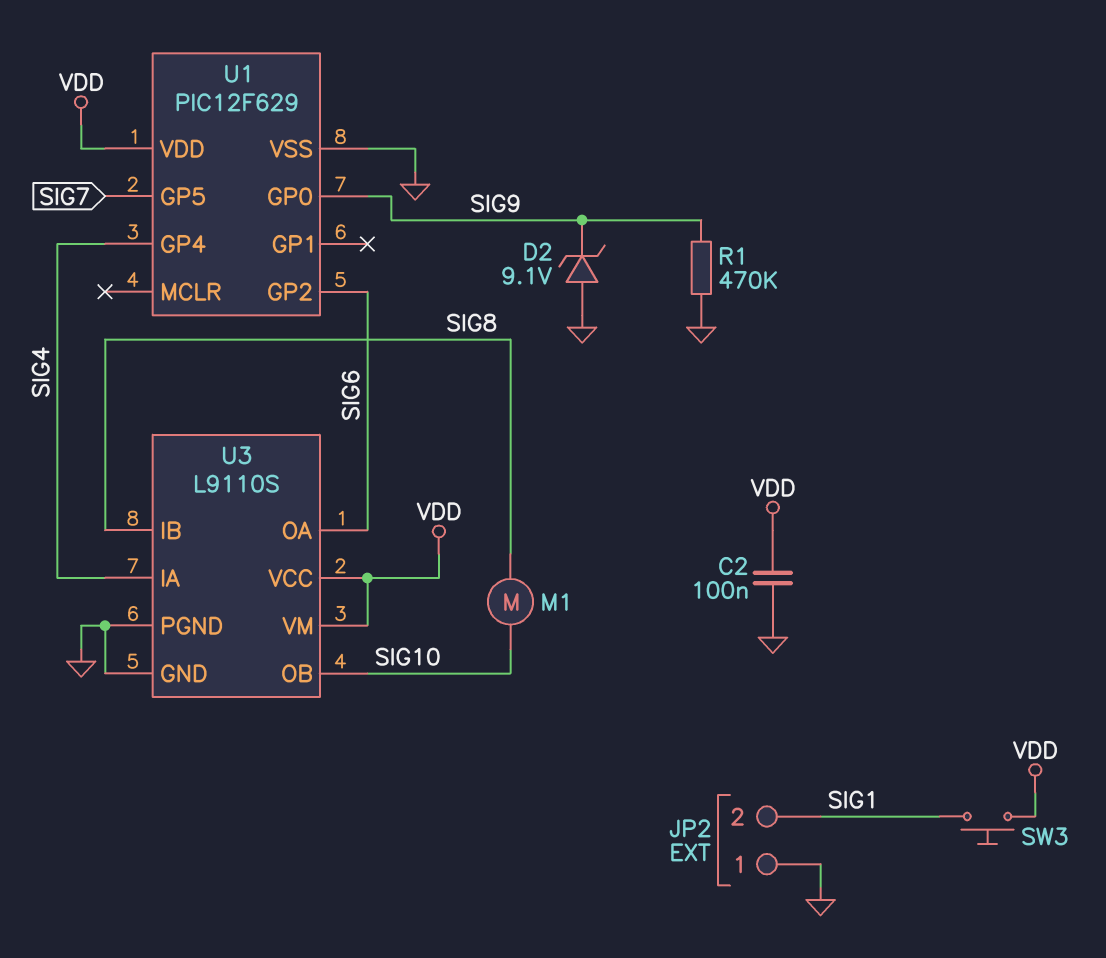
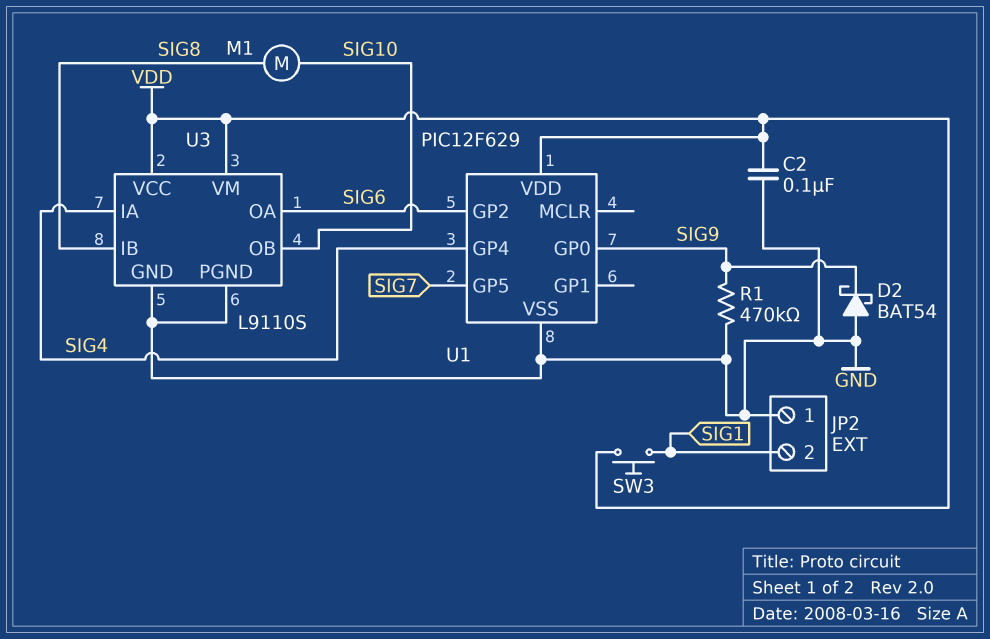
D2: zener 9.1V (A GND, K SIG9) -> schottky BAT54 (A GND, K SIG9)

